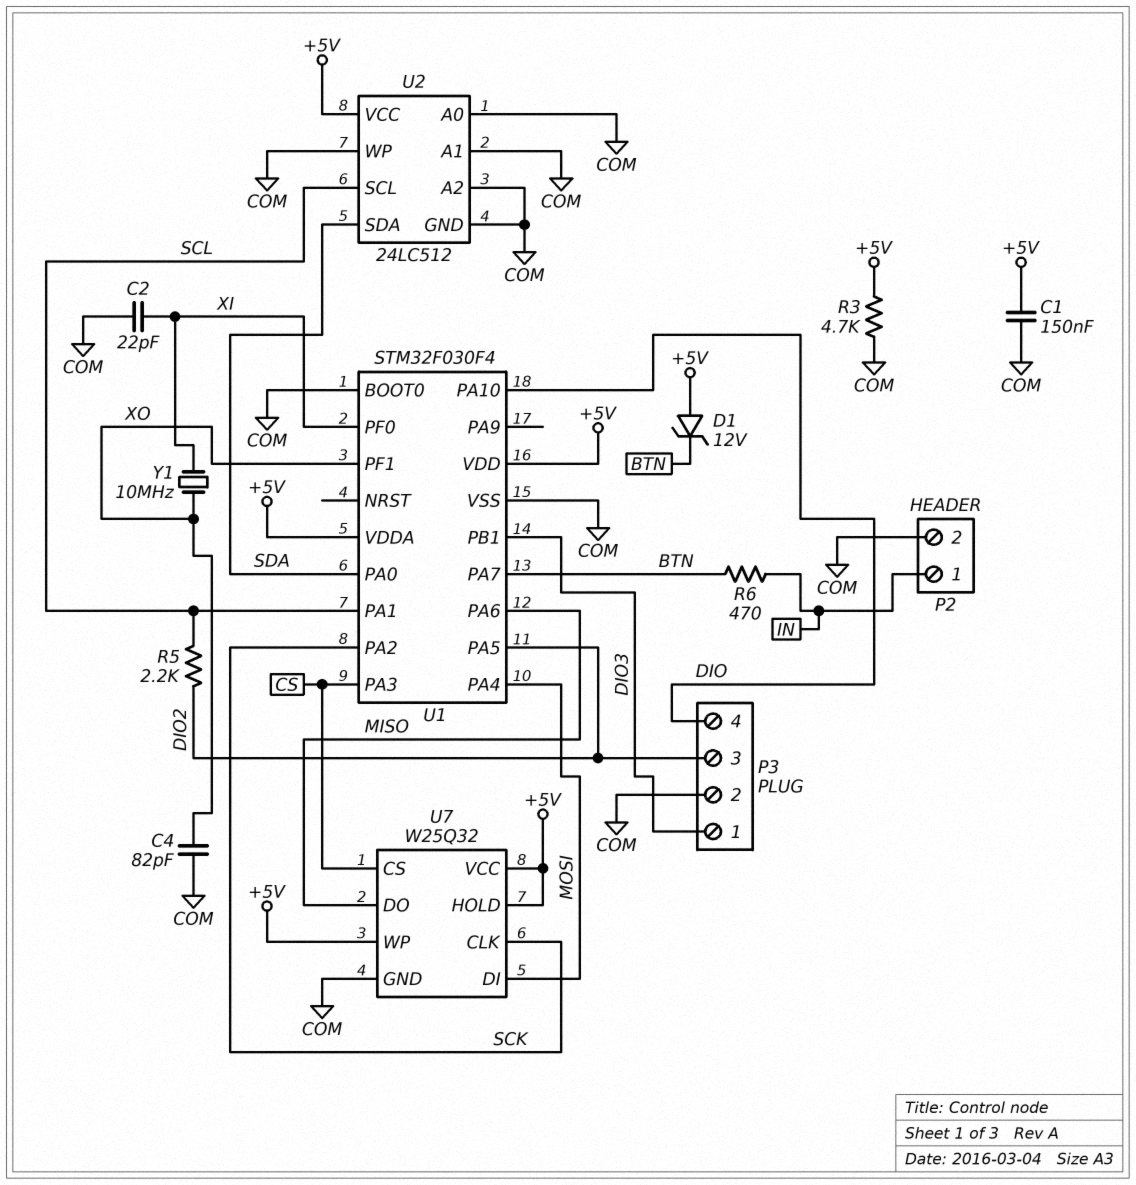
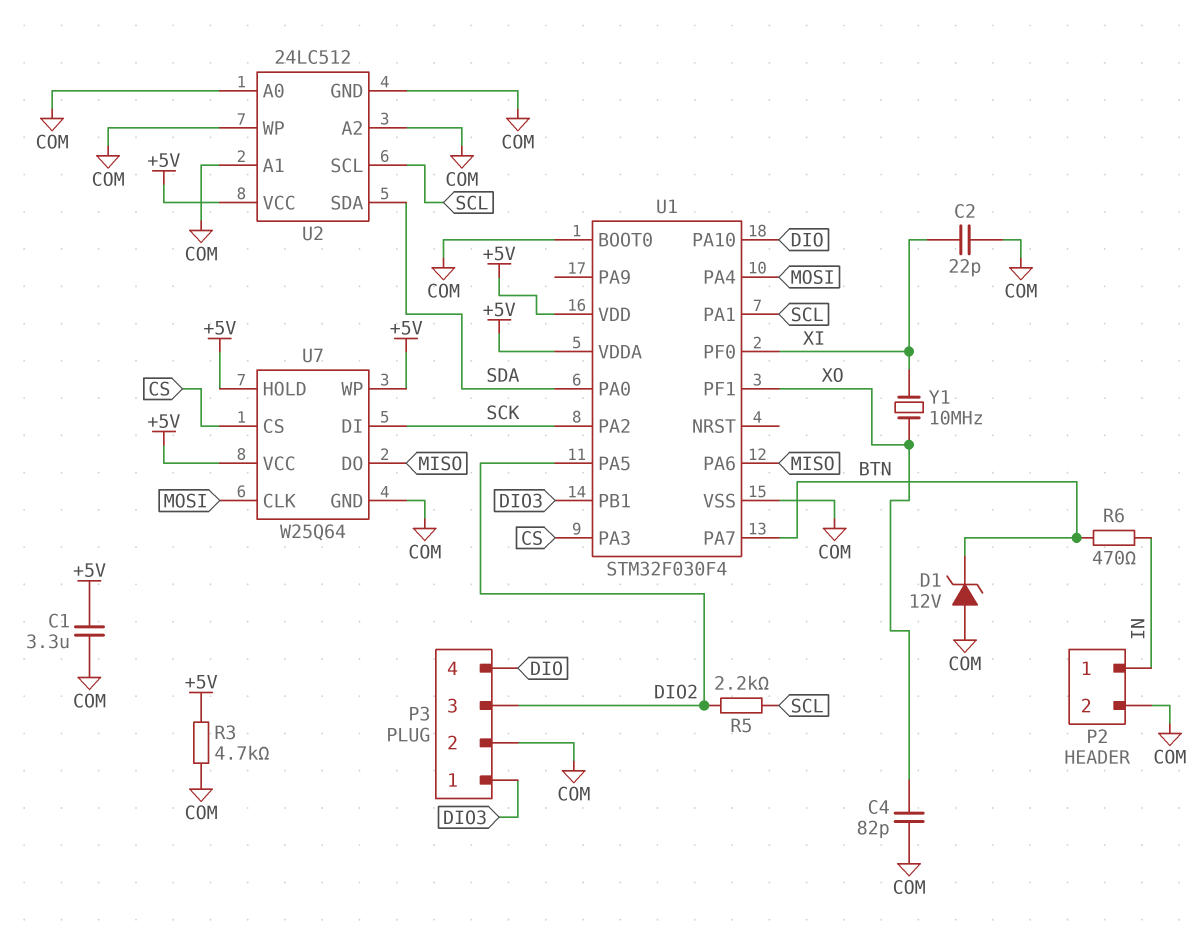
C1: 150nF (+5V, COM) -> 3.3uF (+5V, COM)
D1: zener 12V (A +5V, K BTN) -> zener 12V (A COM, K BTN)
U7: W25Q32 -> W25Q64
U7 pin CLK: SCK -> MOSI
U7 pin DI: MOSI -> SCK

